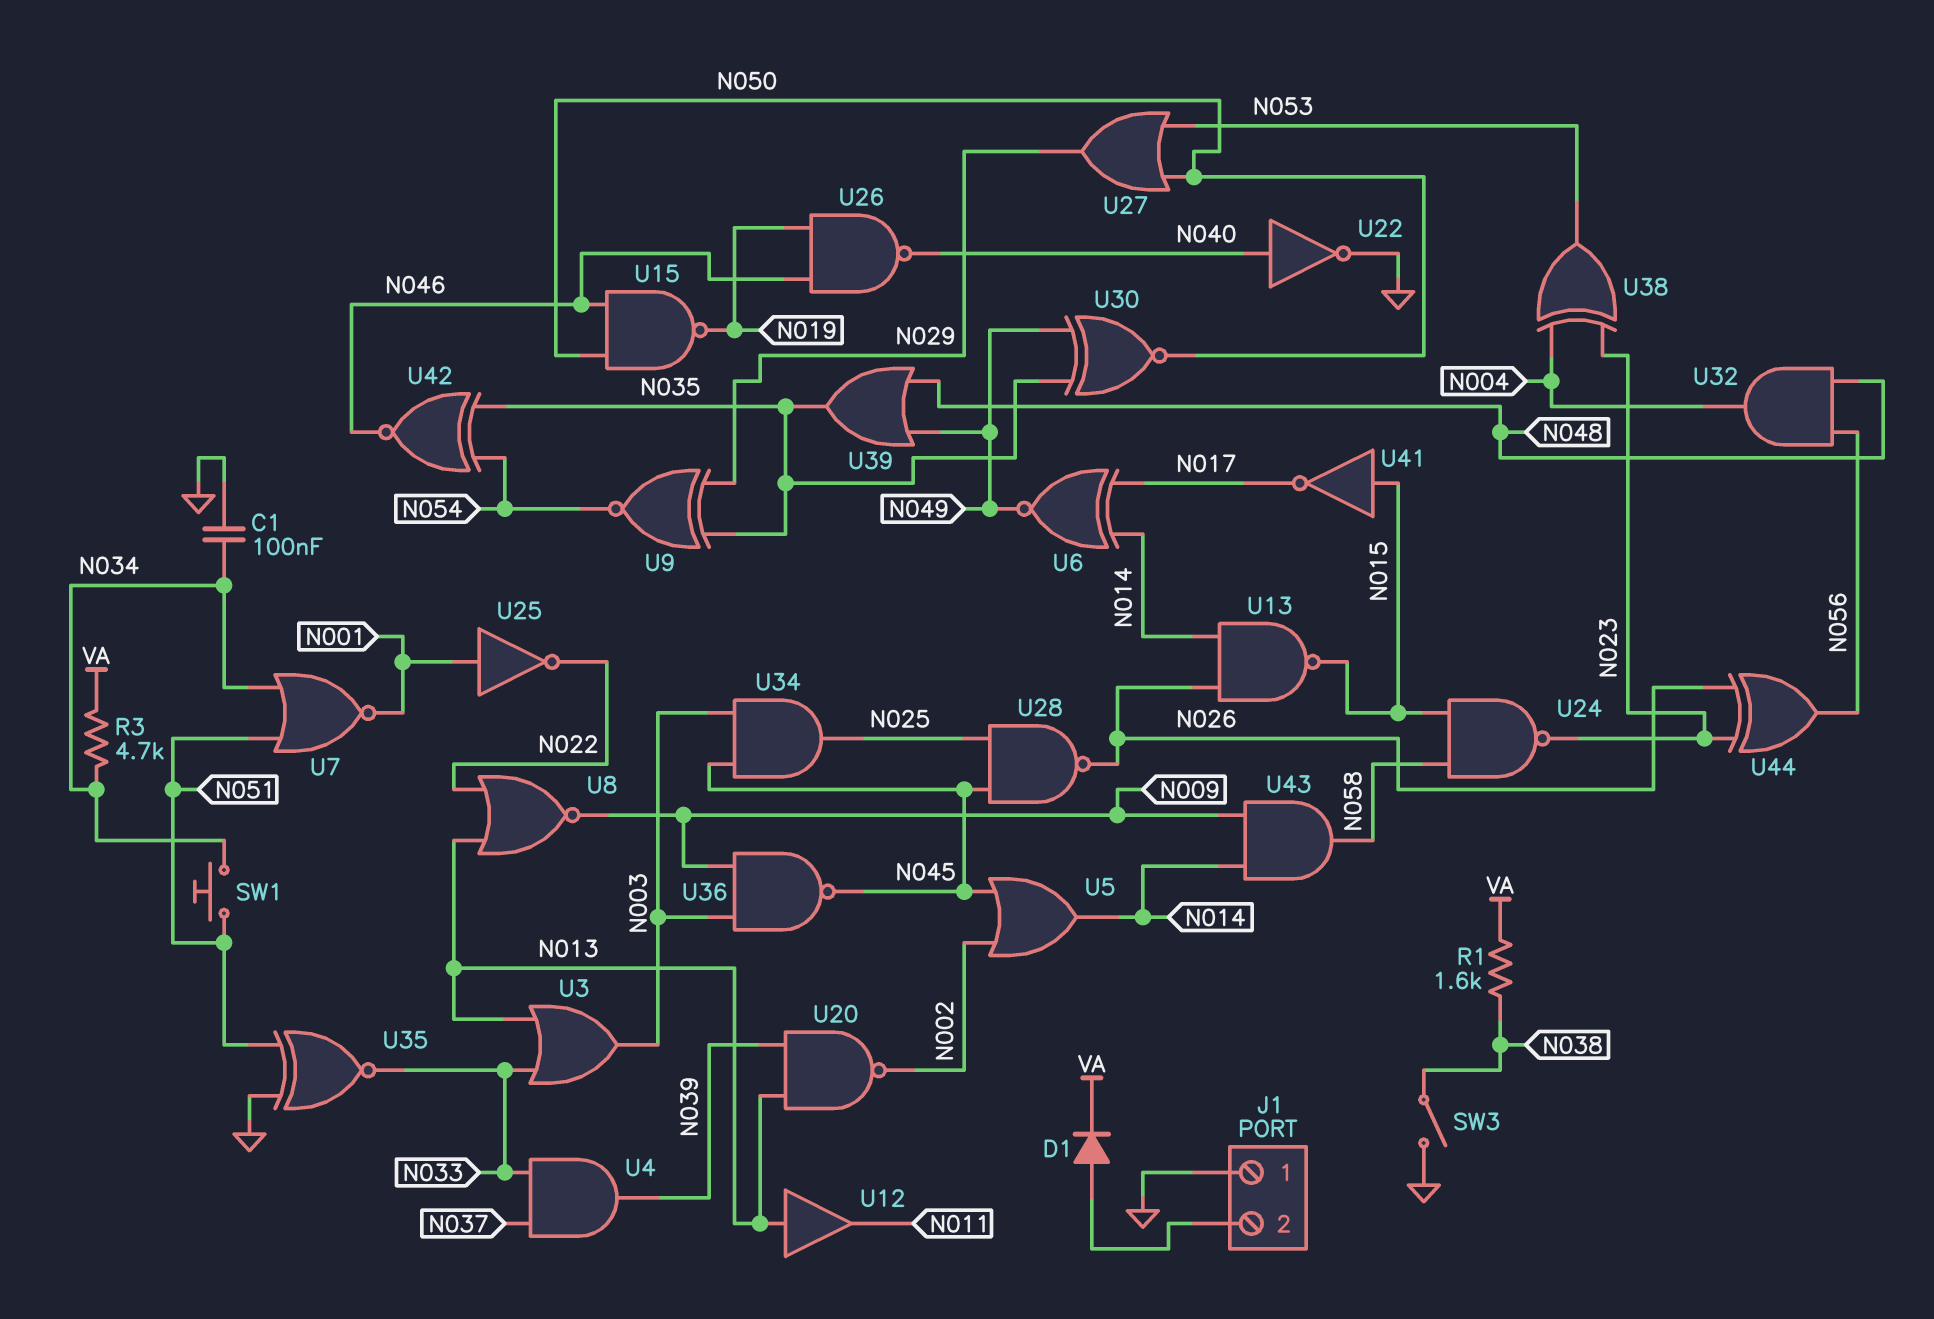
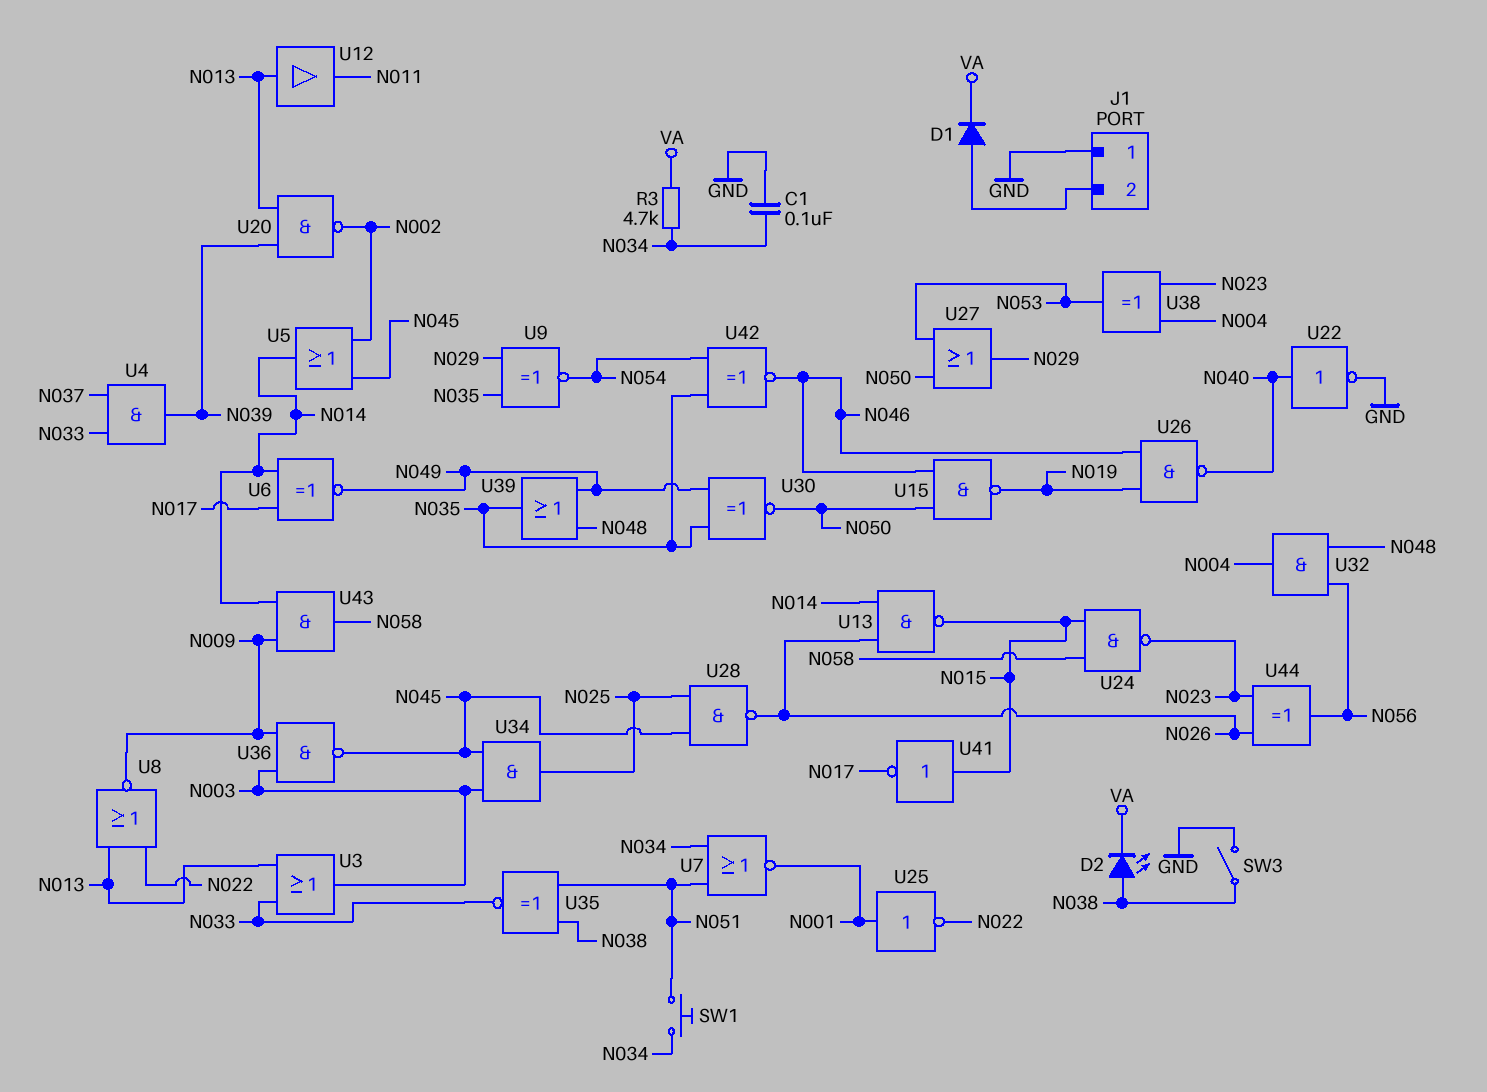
D2: none -> LED (A N038, K VA)
R1: 1.6k (N038, VA) -> none
U35: XNOR (in GND, in N051, out N033) -> XNOR (in N038, in N051, out N033)

